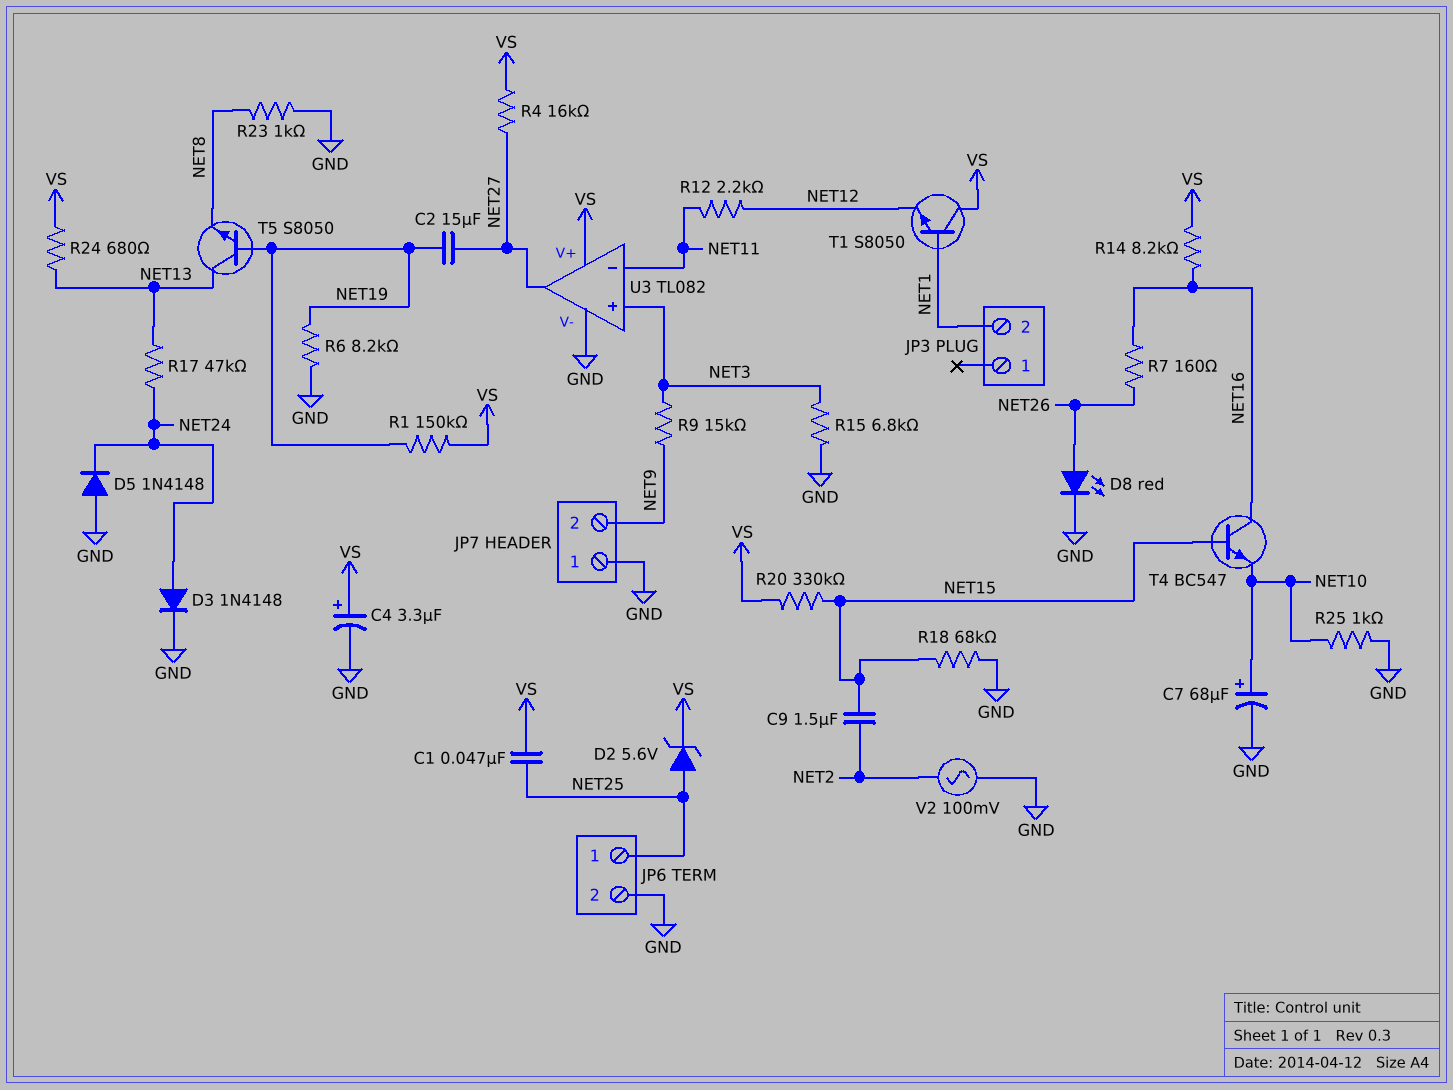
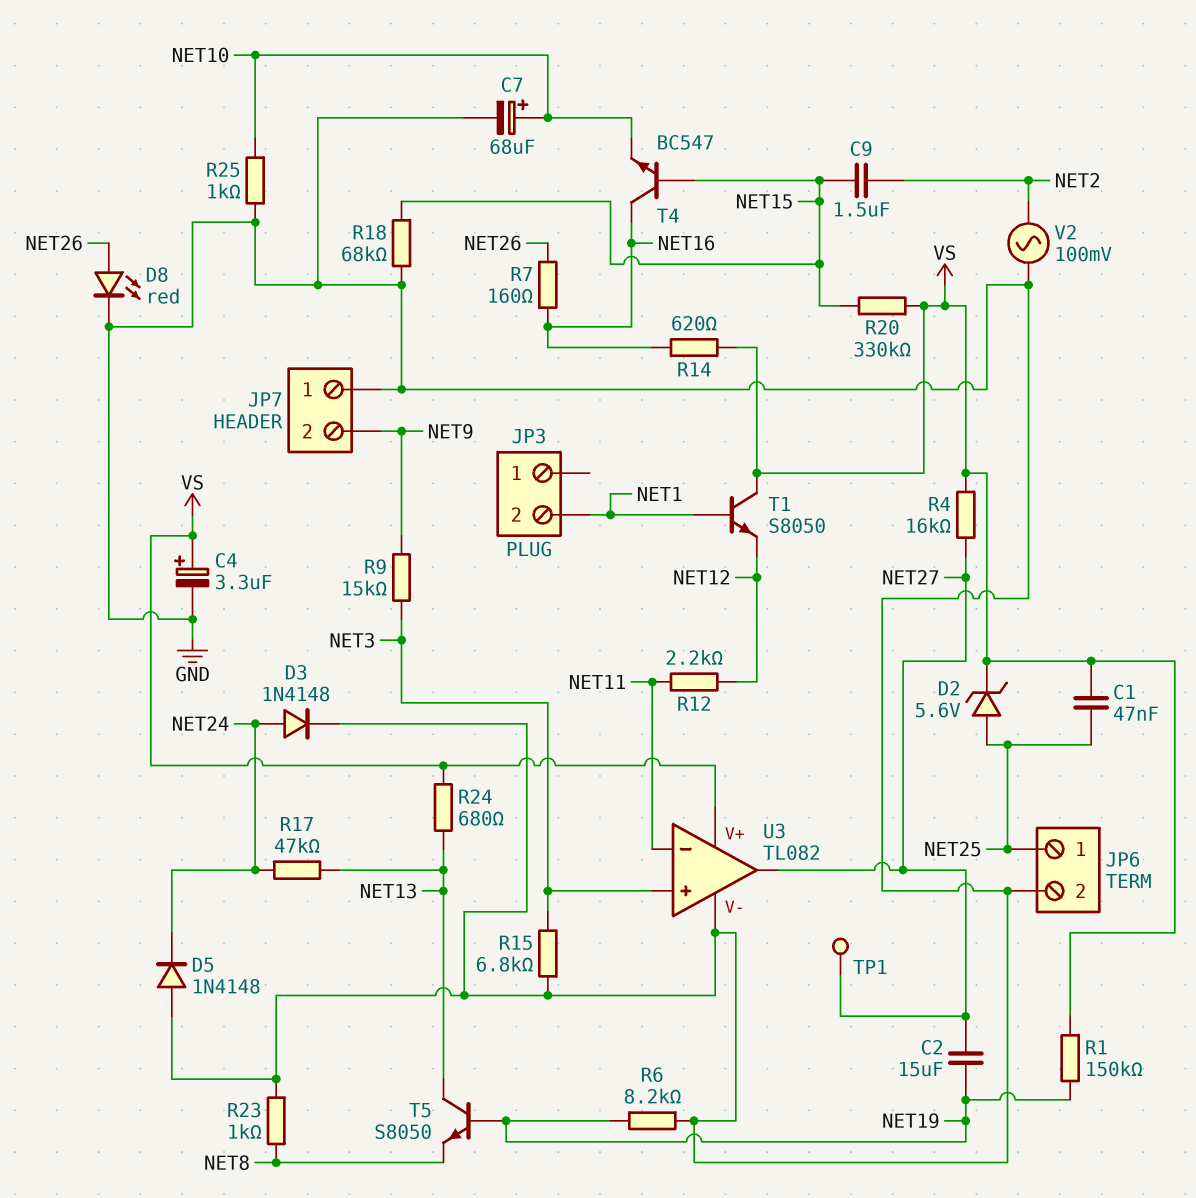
R14: 8.2k (NET16, VS) -> 620 (NET16, VS)
TP1: none -> test point (NET27)

